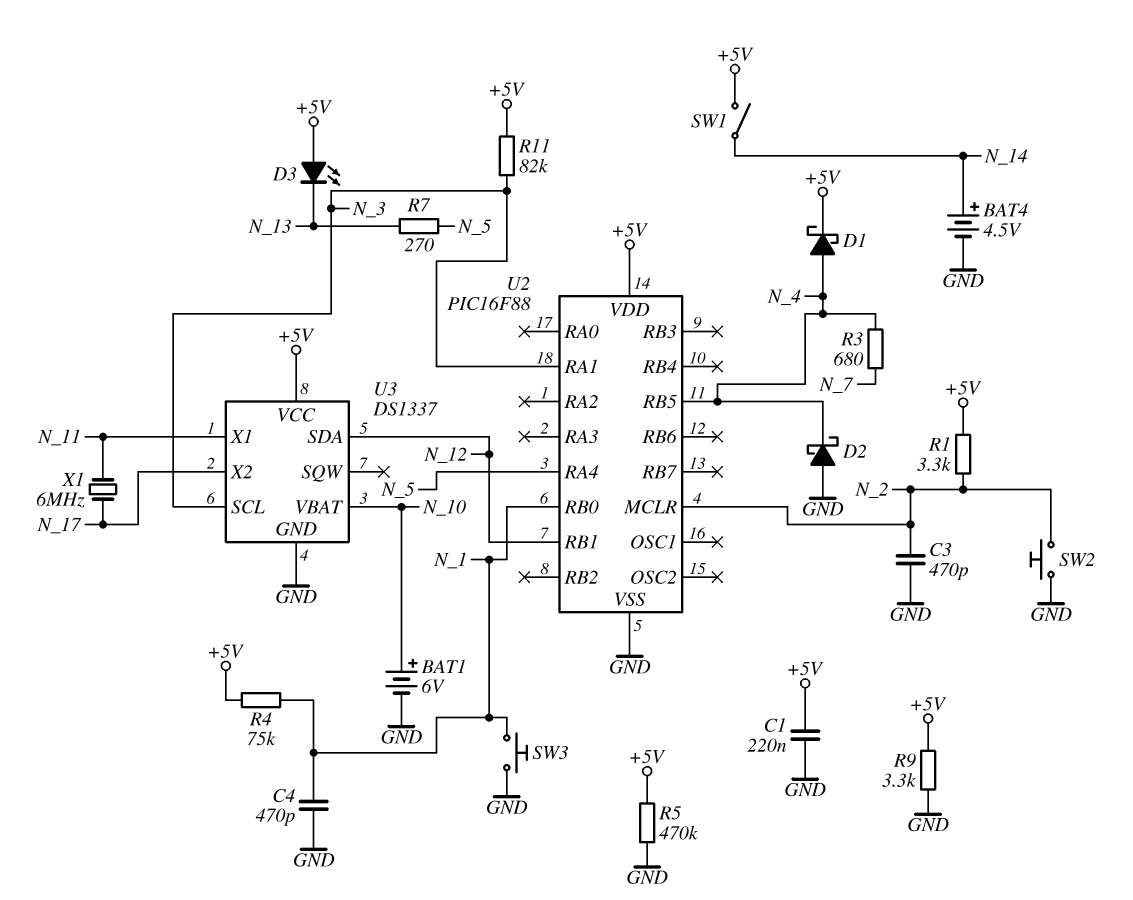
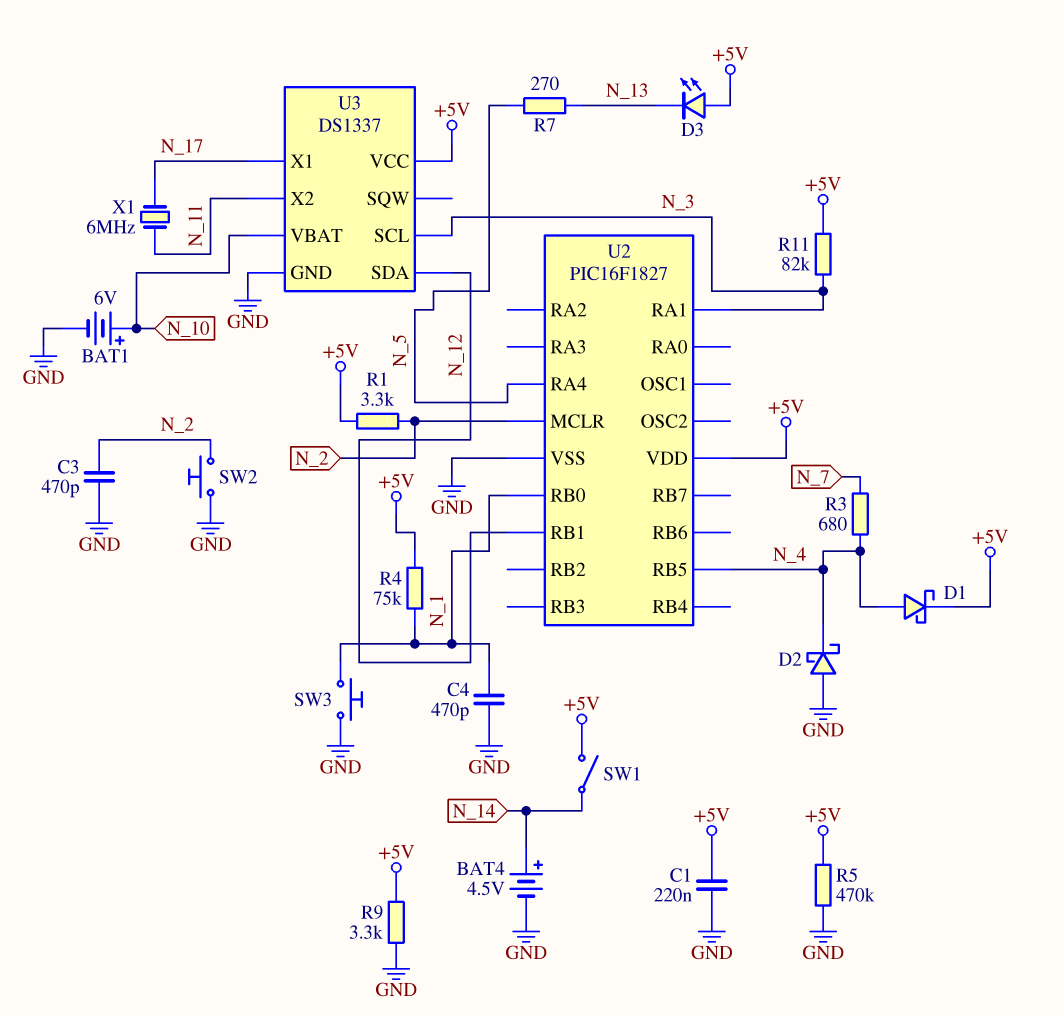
U2: PIC16F88 -> PIC16F1827
U3 pin X1: N_11 -> N_17
U3 pin X2: N_17 -> N_11

